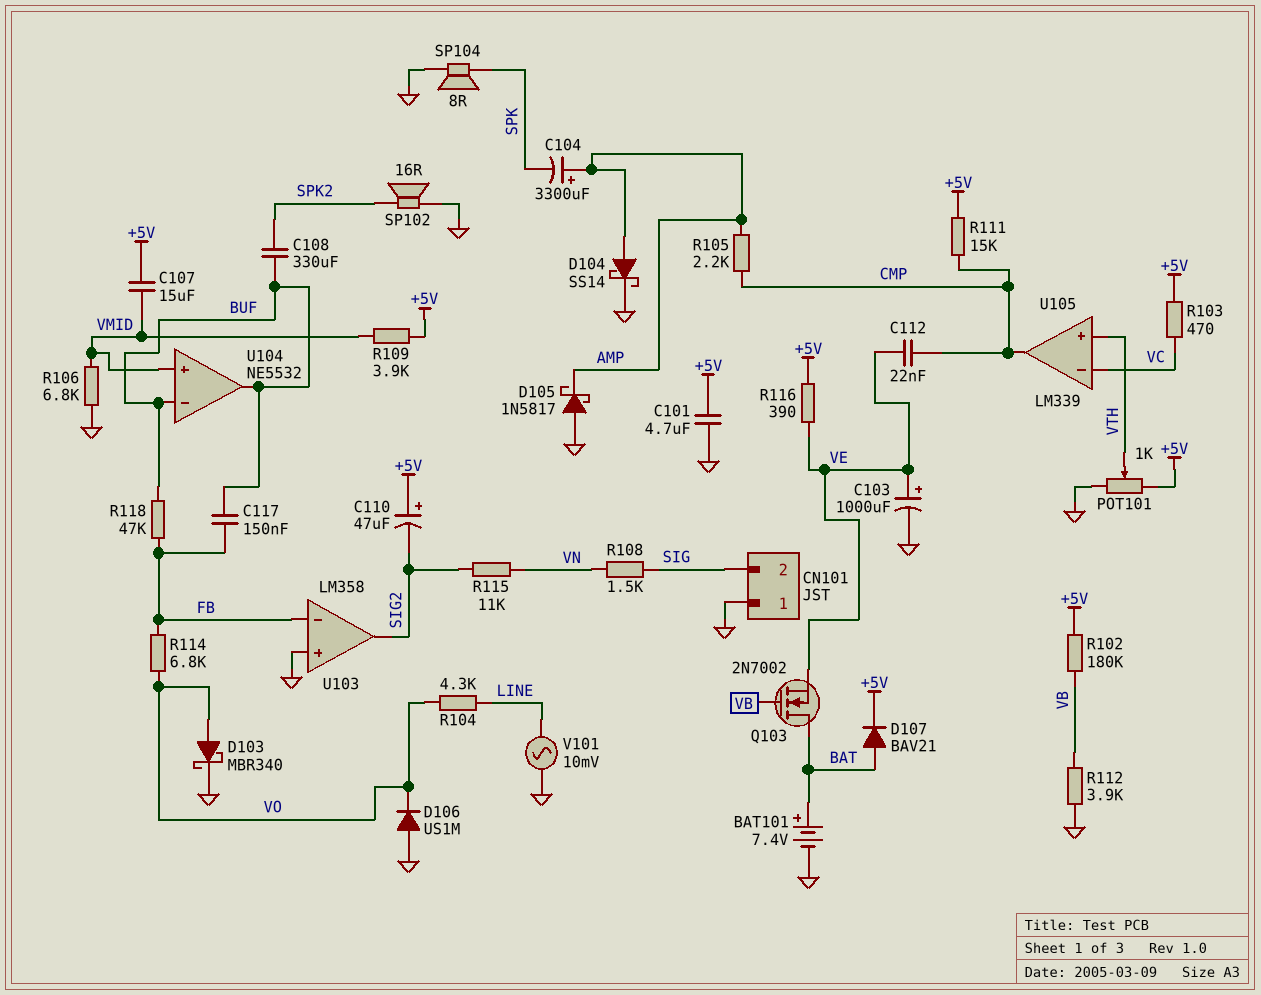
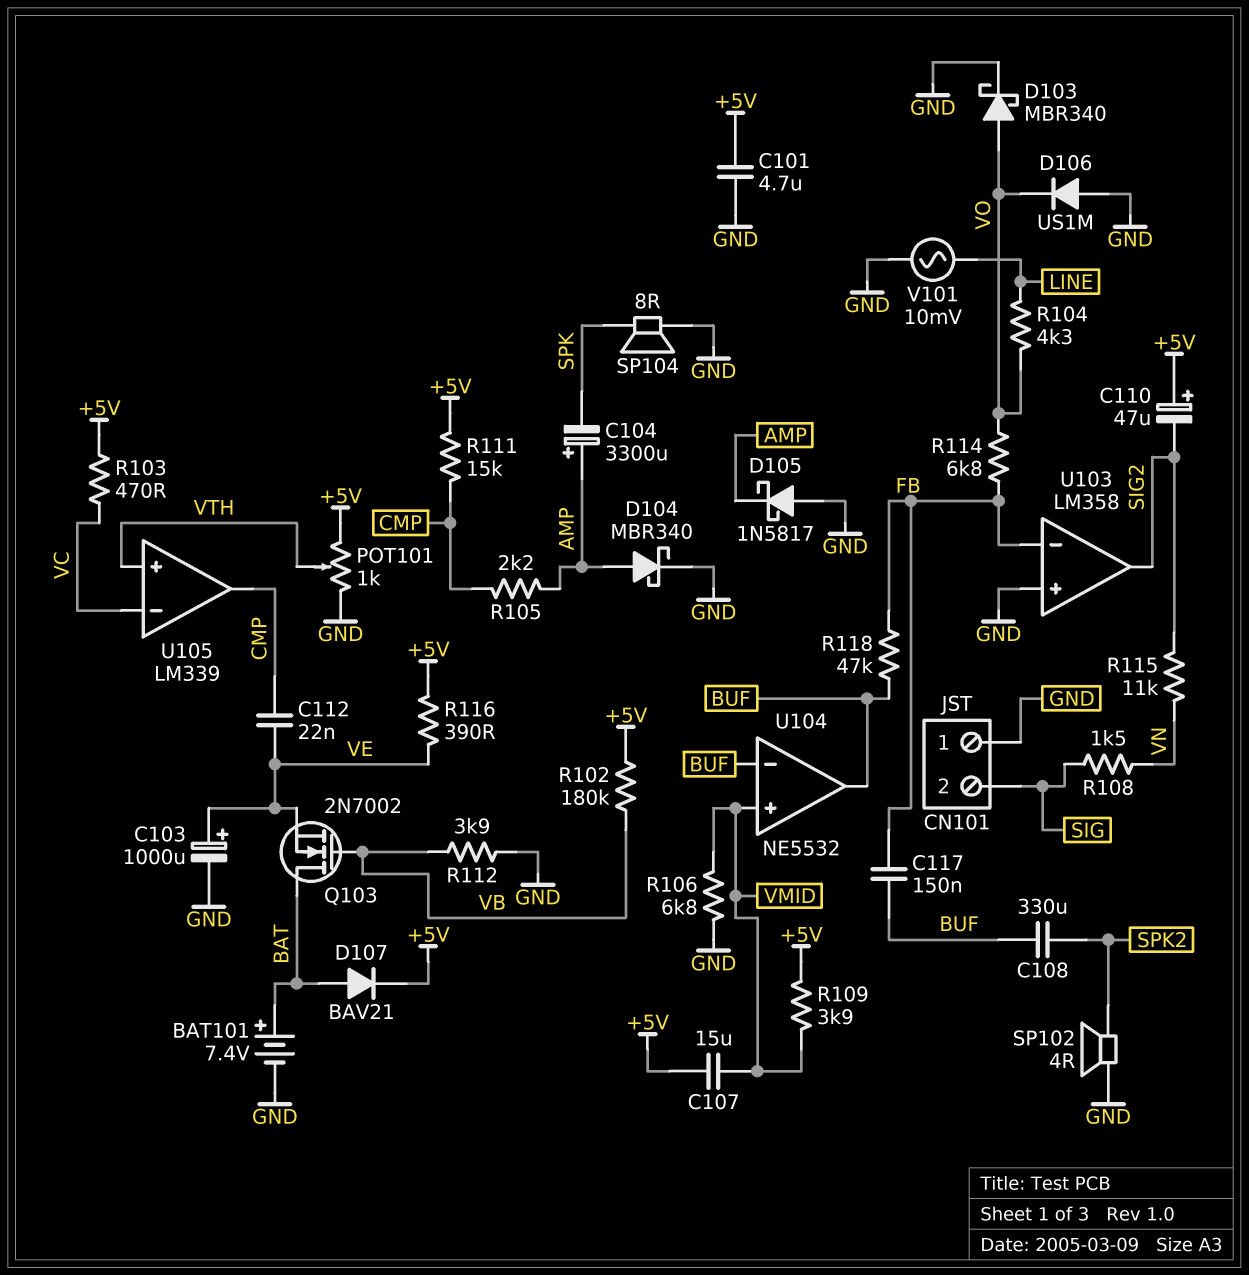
D104: schottky SS14 (A AMP, K GND) -> schottky MBR340 (A AMP, K GND)
SP102: speaker 16R (GND, SPK2) -> speaker 4R (GND, SPK2)

